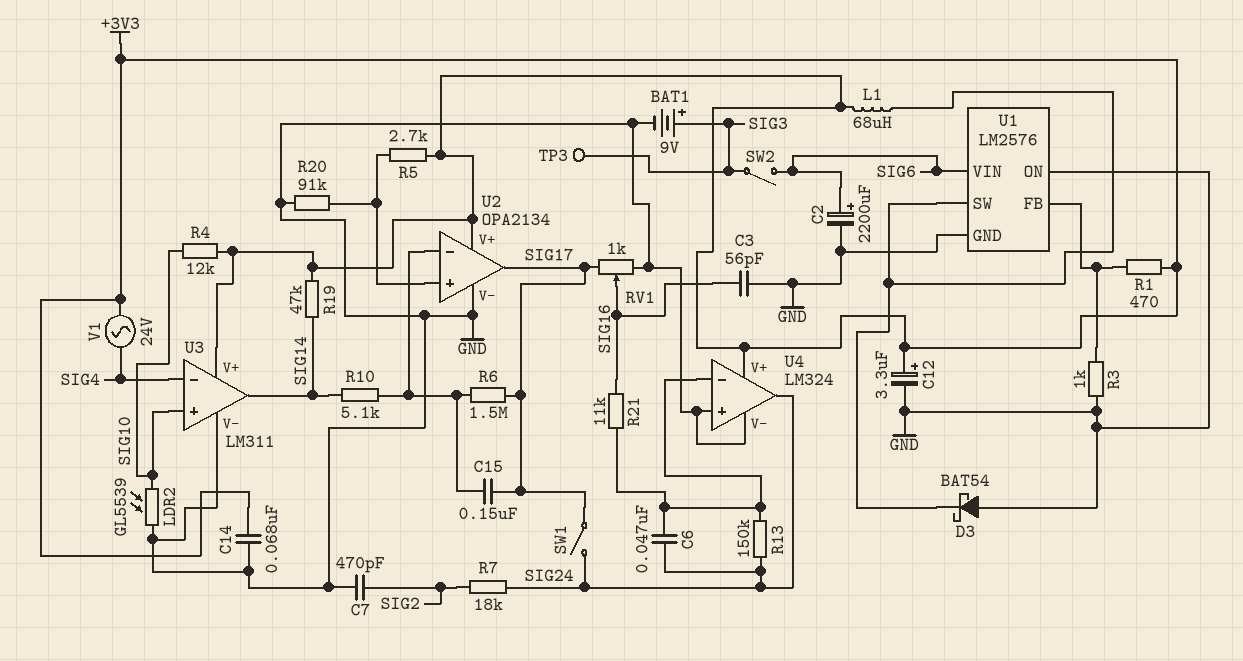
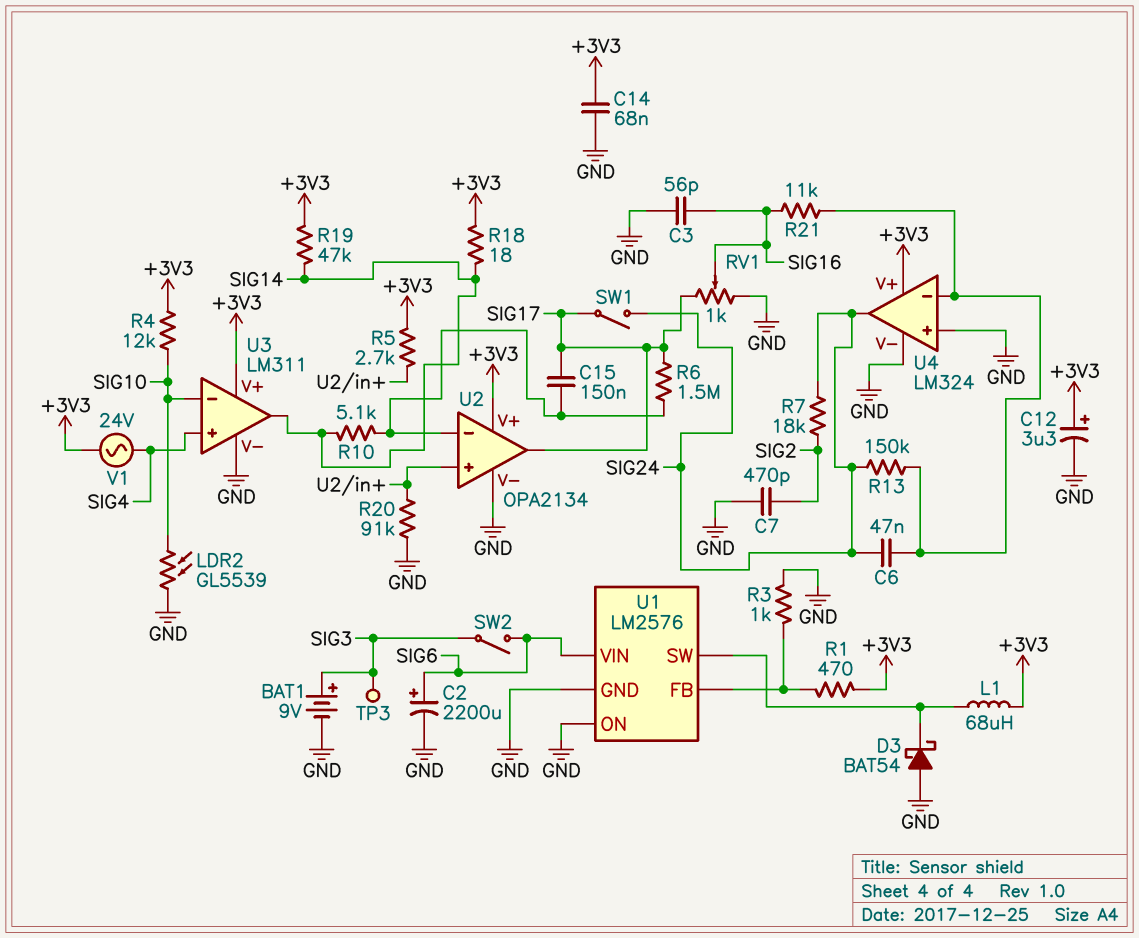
R18: none -> 18 (+3V3, SIG14)
U3 pin in+: SIG10 -> SIG4
U3 pin in-: SIG4 -> SIG10

